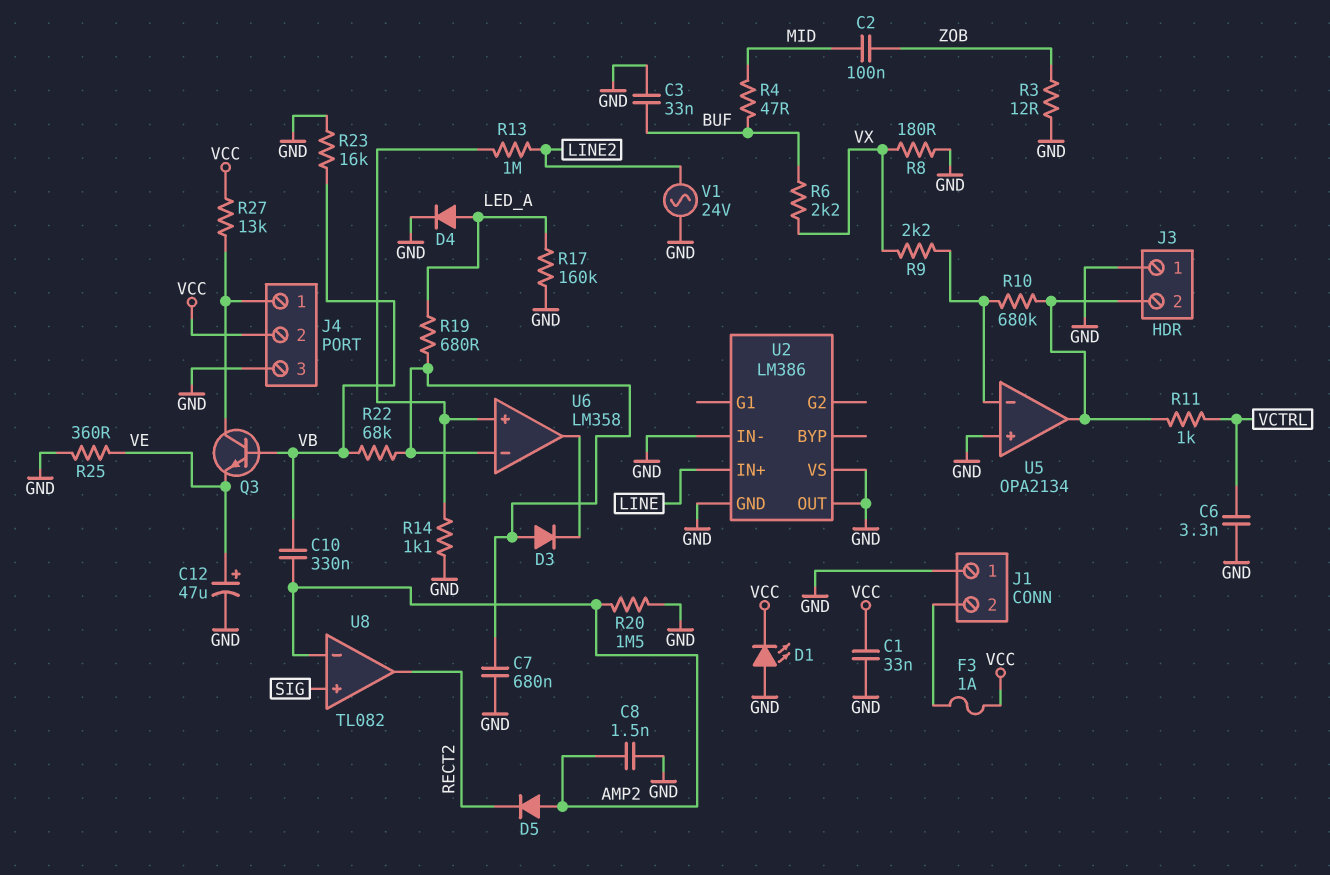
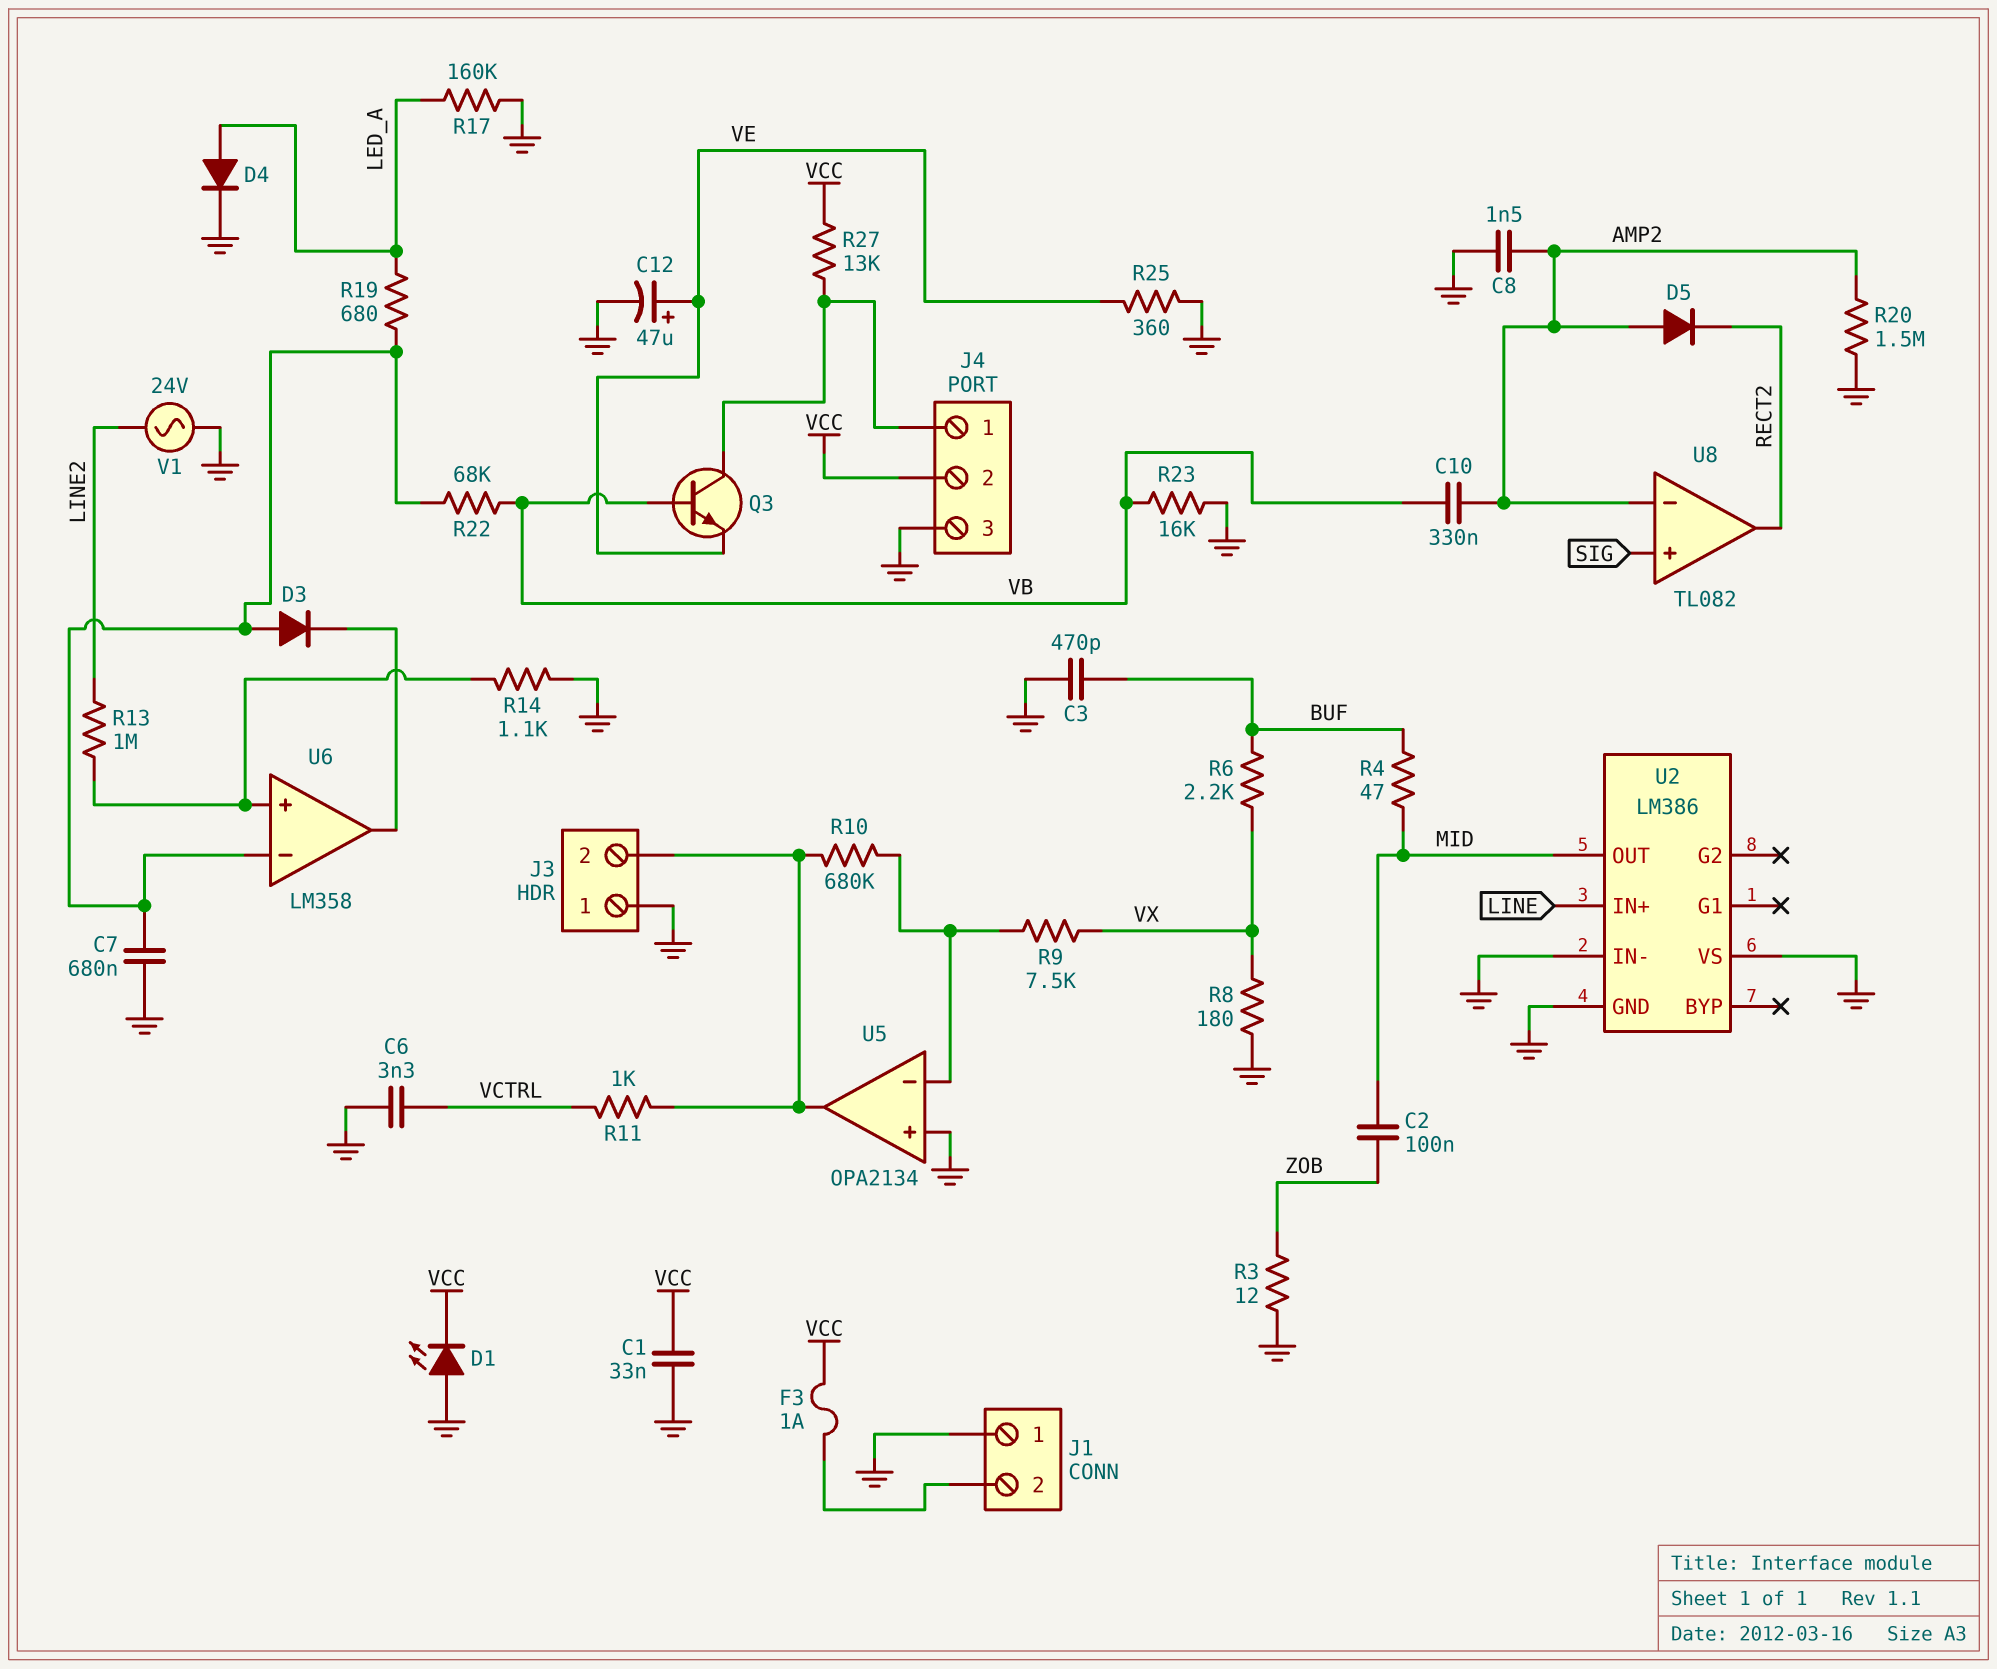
C3: 33nF (BUF, GND) -> 470pF (BUF, GND)
R9: 2.2k (U5/in-, VX) -> 7.5k (U5/in-, VX)
U2 pin OUT: GND -> MID

